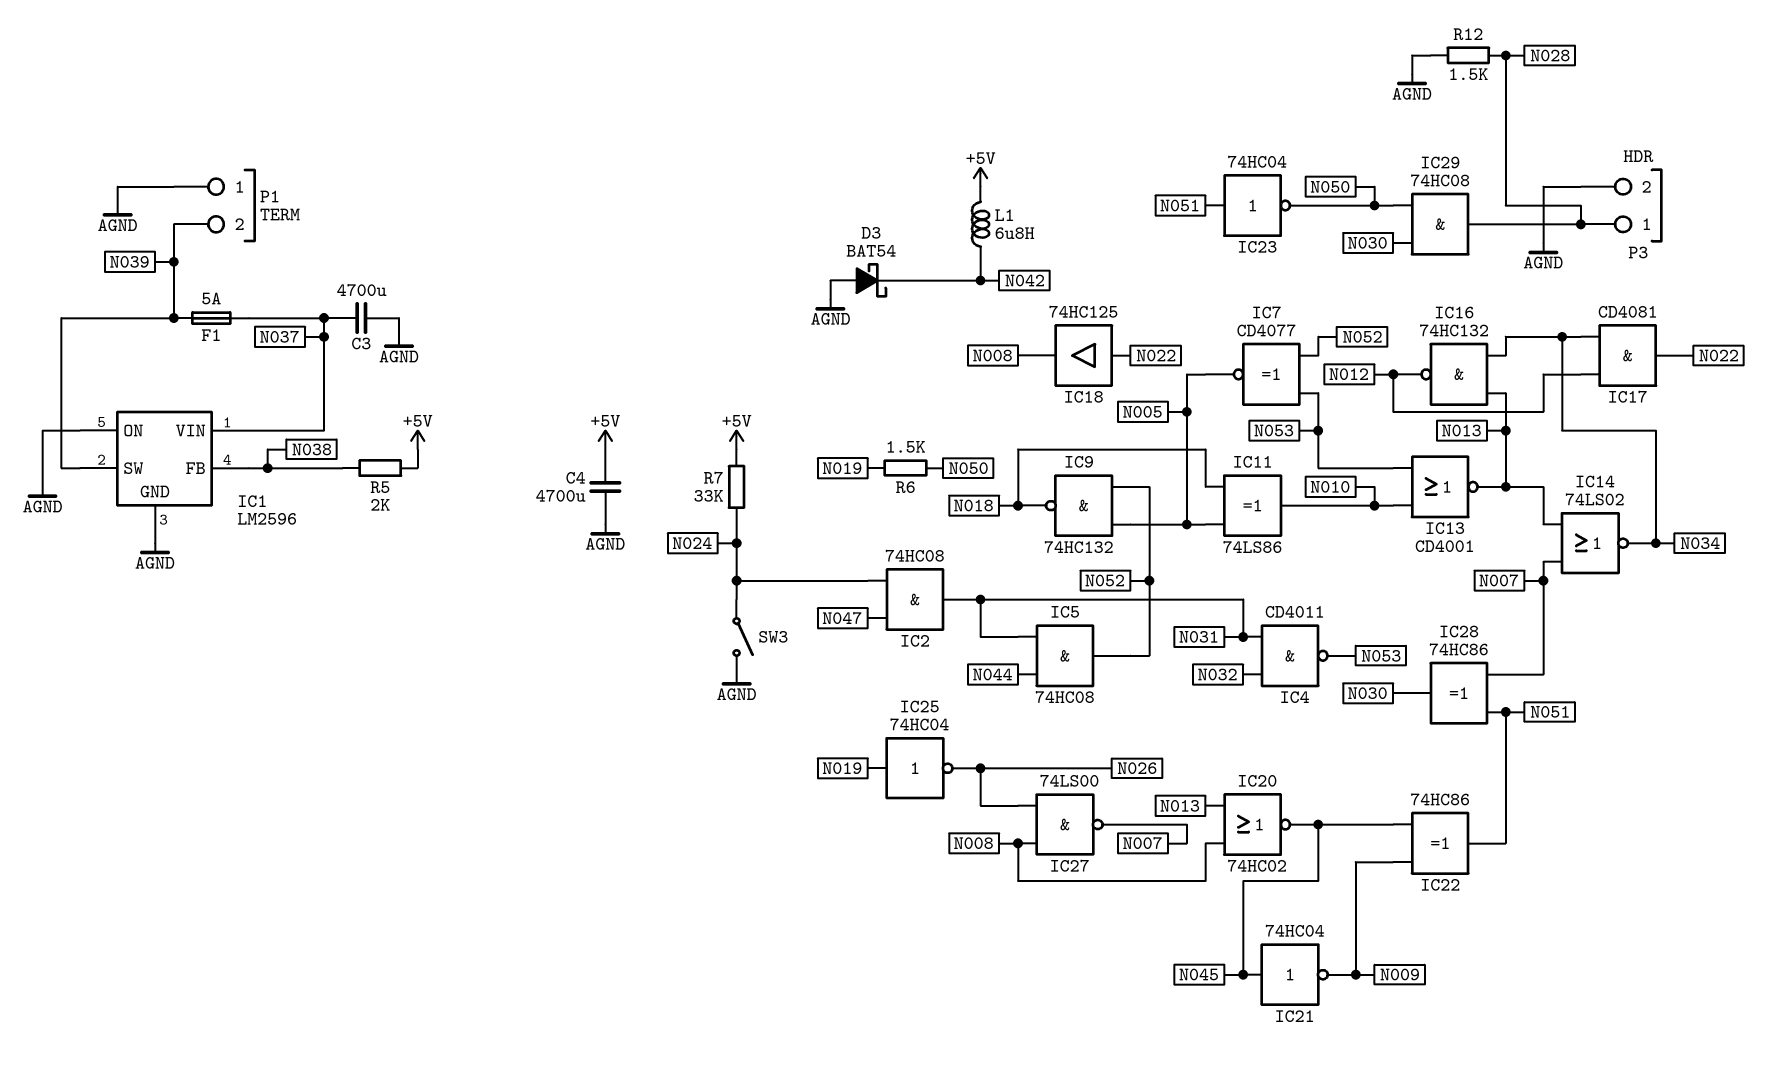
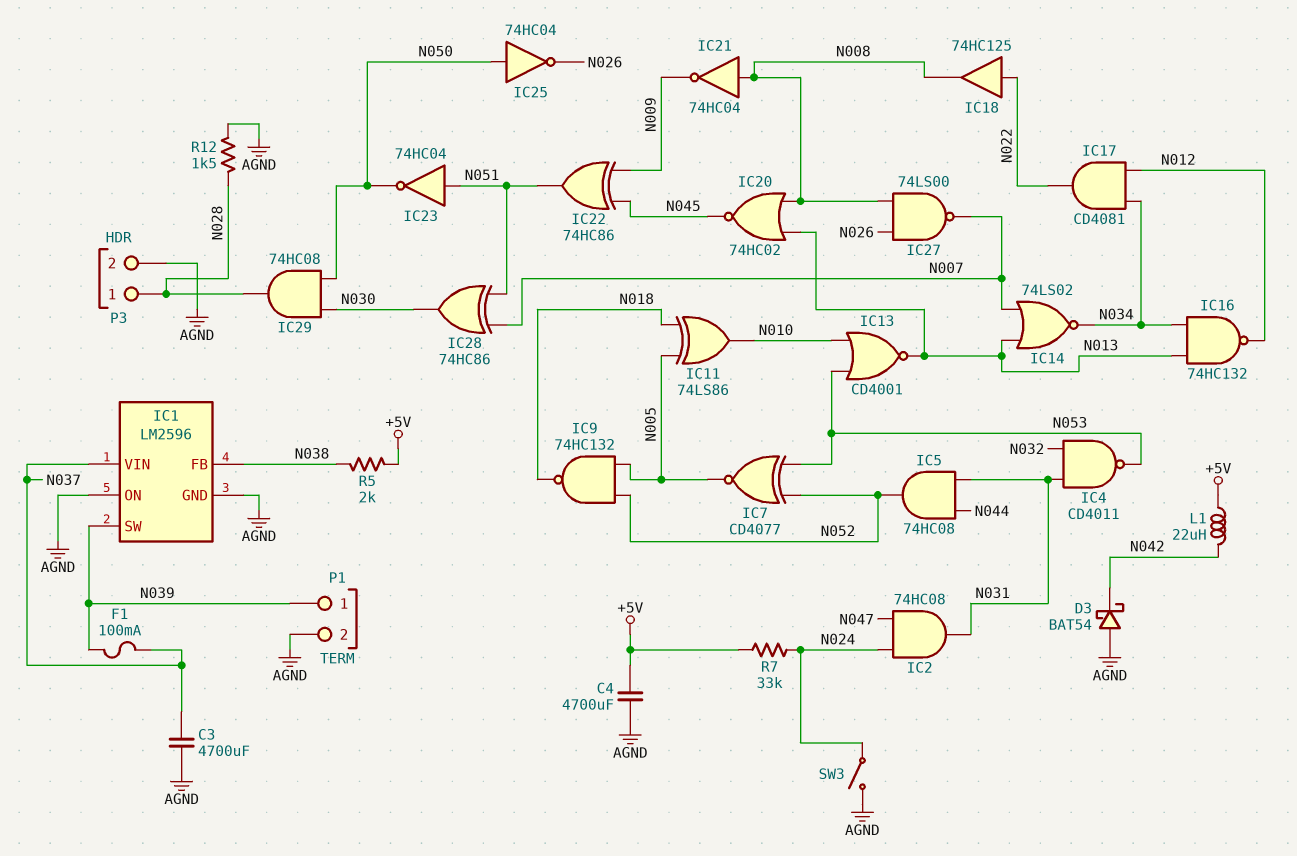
F1: 5A (N037, N039) -> 100mA (N037, N039)
IC21: NOT 74HC04 (in N045, out N009) -> NOT 74HC04 (in N008, out N009)
IC25: NOT 74HC04 (in N019, out N026) -> NOT 74HC04 (in N050, out N026)
L1: 6.8uH (+5V, N042) -> 22uH (+5V, N042)
P1 pin 1: AGND -> N039
P1 pin 2: N039 -> AGND
R6: 1.5k (N019, N050) -> none

